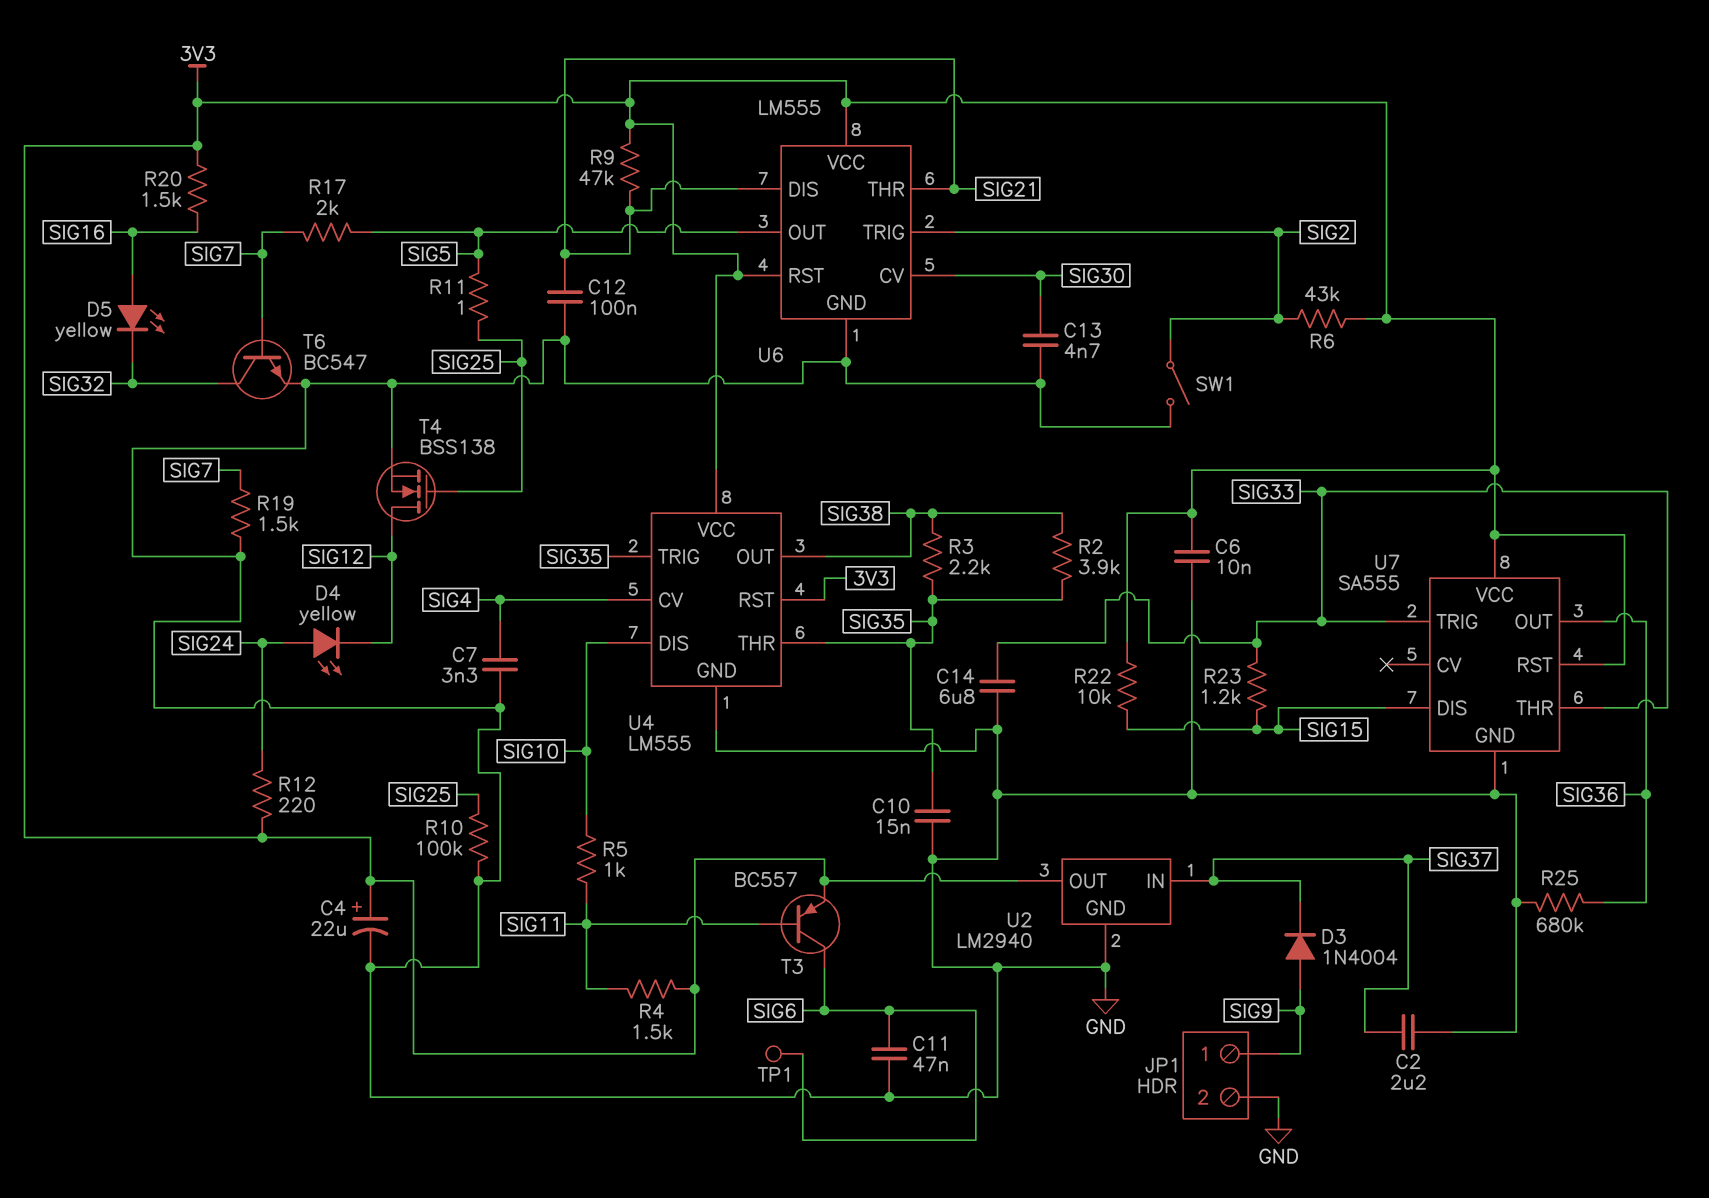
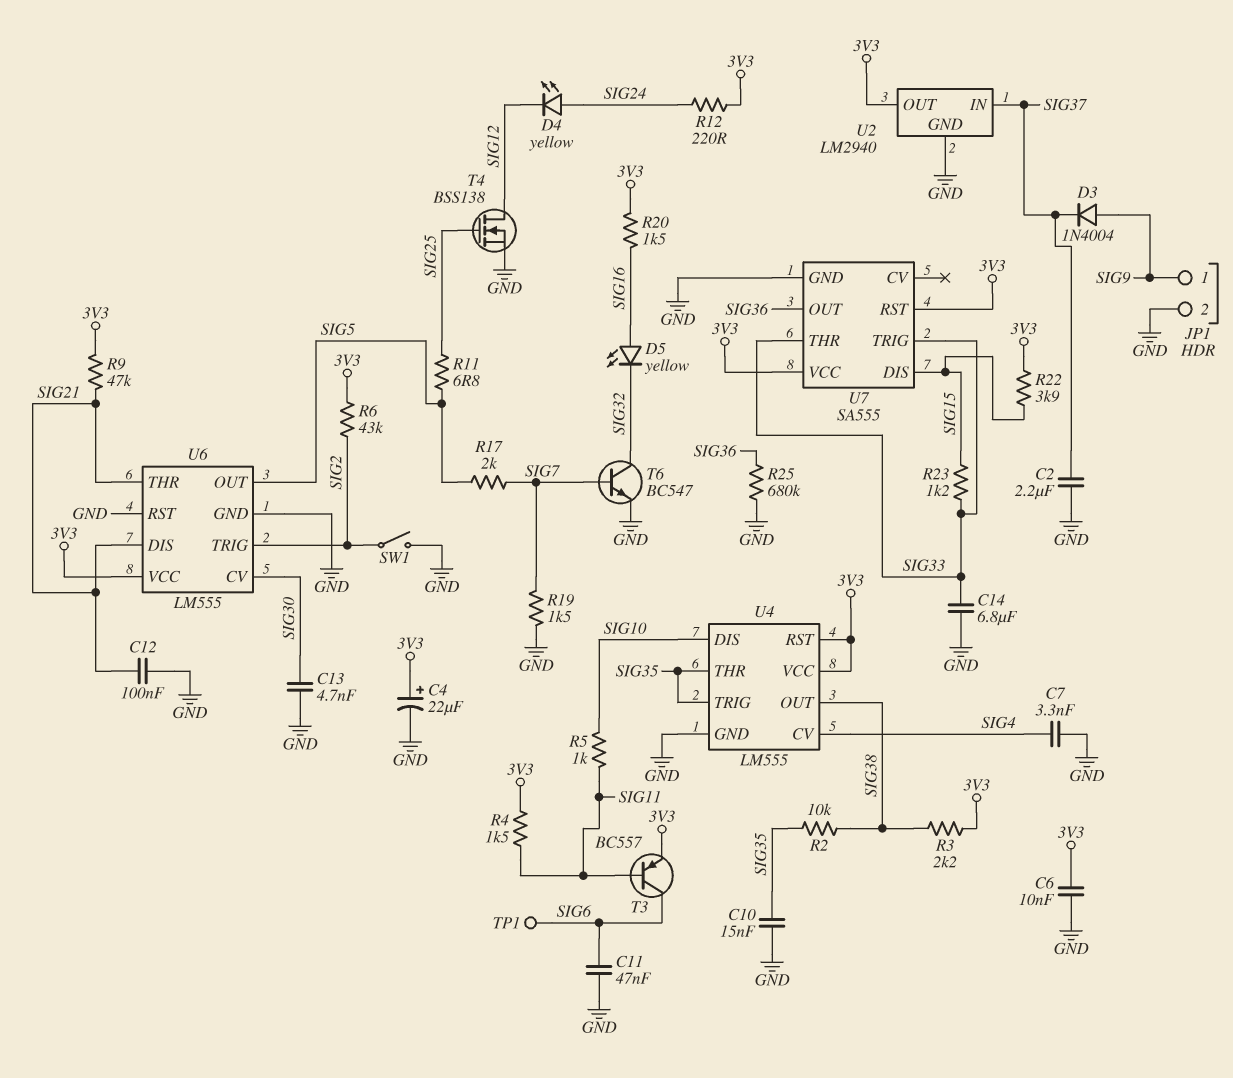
R2: 3.9k (SIG35, SIG38) -> 10k (SIG35, SIG38)
R3: 2.2k (SIG35, SIG38) -> 2.2k (3V3, SIG38)
R10: 100k (GND, SIG25) -> none
R11: 1 (SIG5, SIG25) -> 6.8 (SIG5, SIG25)
R22: 10k (3V3, SIG15) -> 3.9k (3V3, SIG15)
U6 pin RST: 3V3 -> GND

